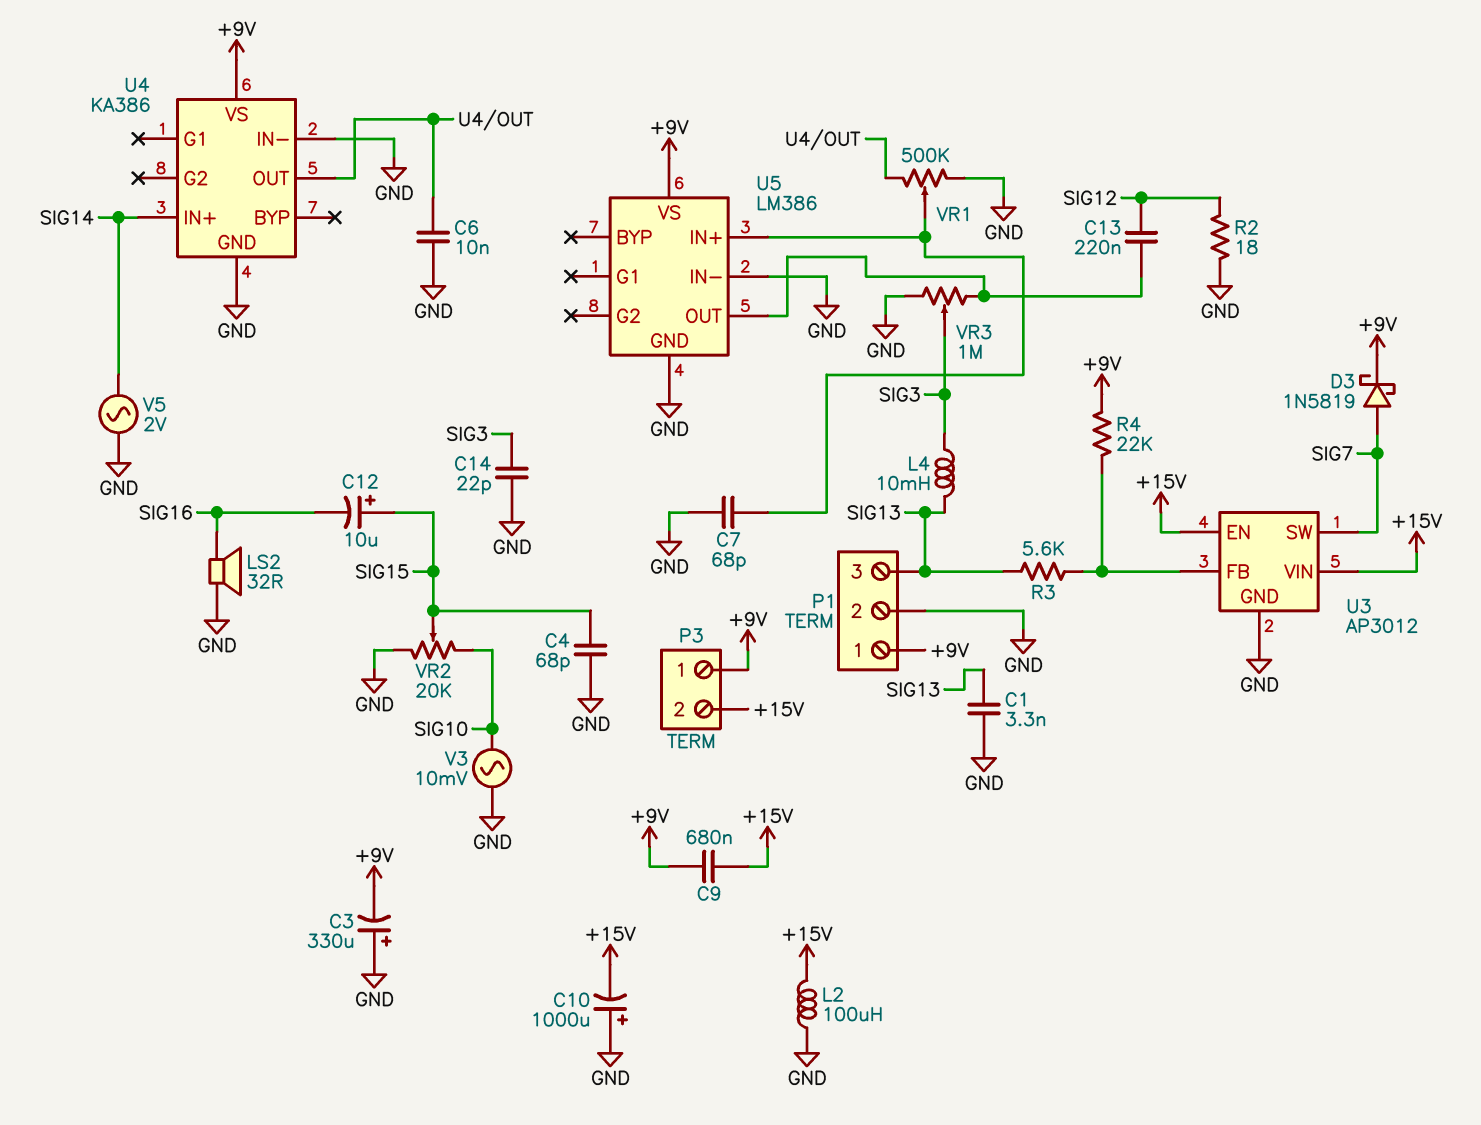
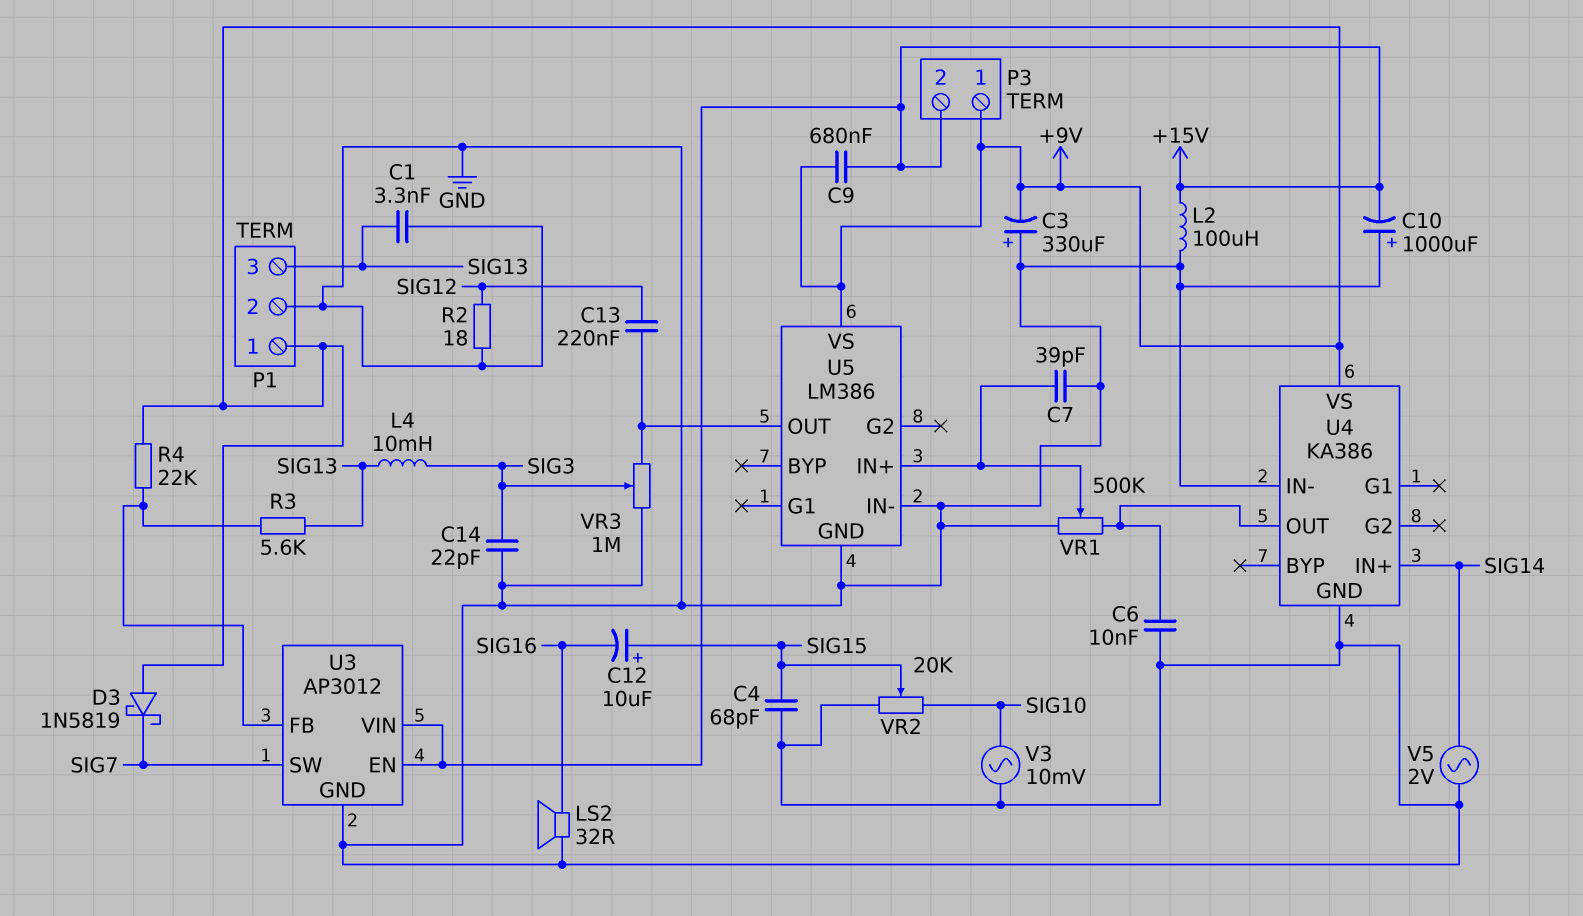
C7: 68pF (GND, U5/IN+) -> 39pF (GND, U5/IN+)
D3: schottky 1N5819 (A SIG7, K +9V) -> schottky 1N5819 (A +9V, K SIG7)

